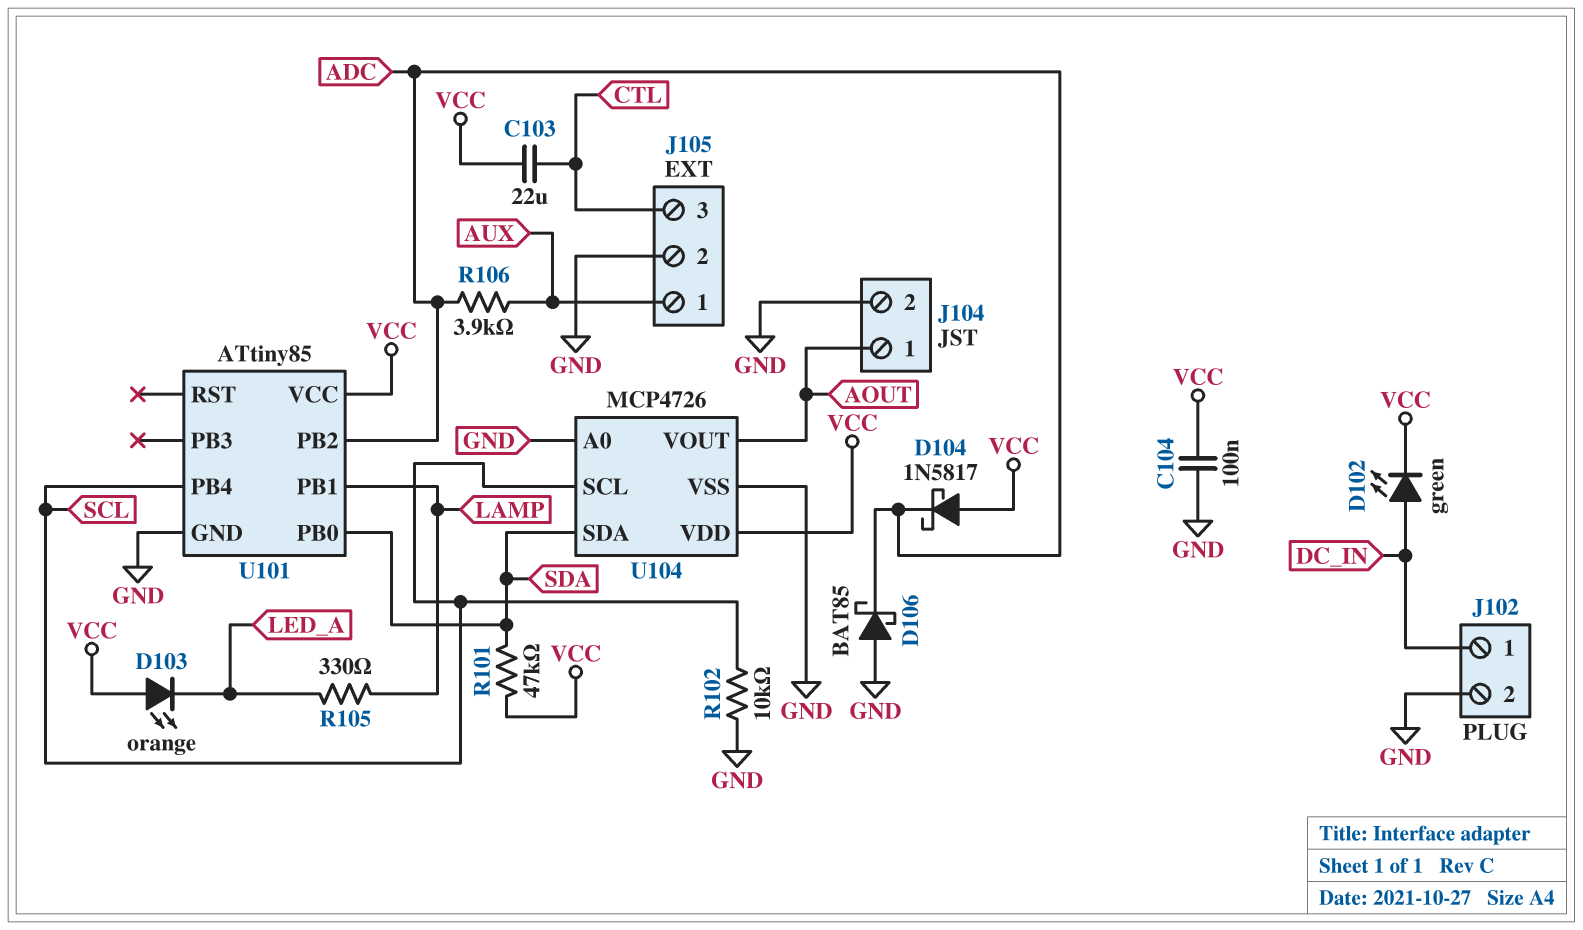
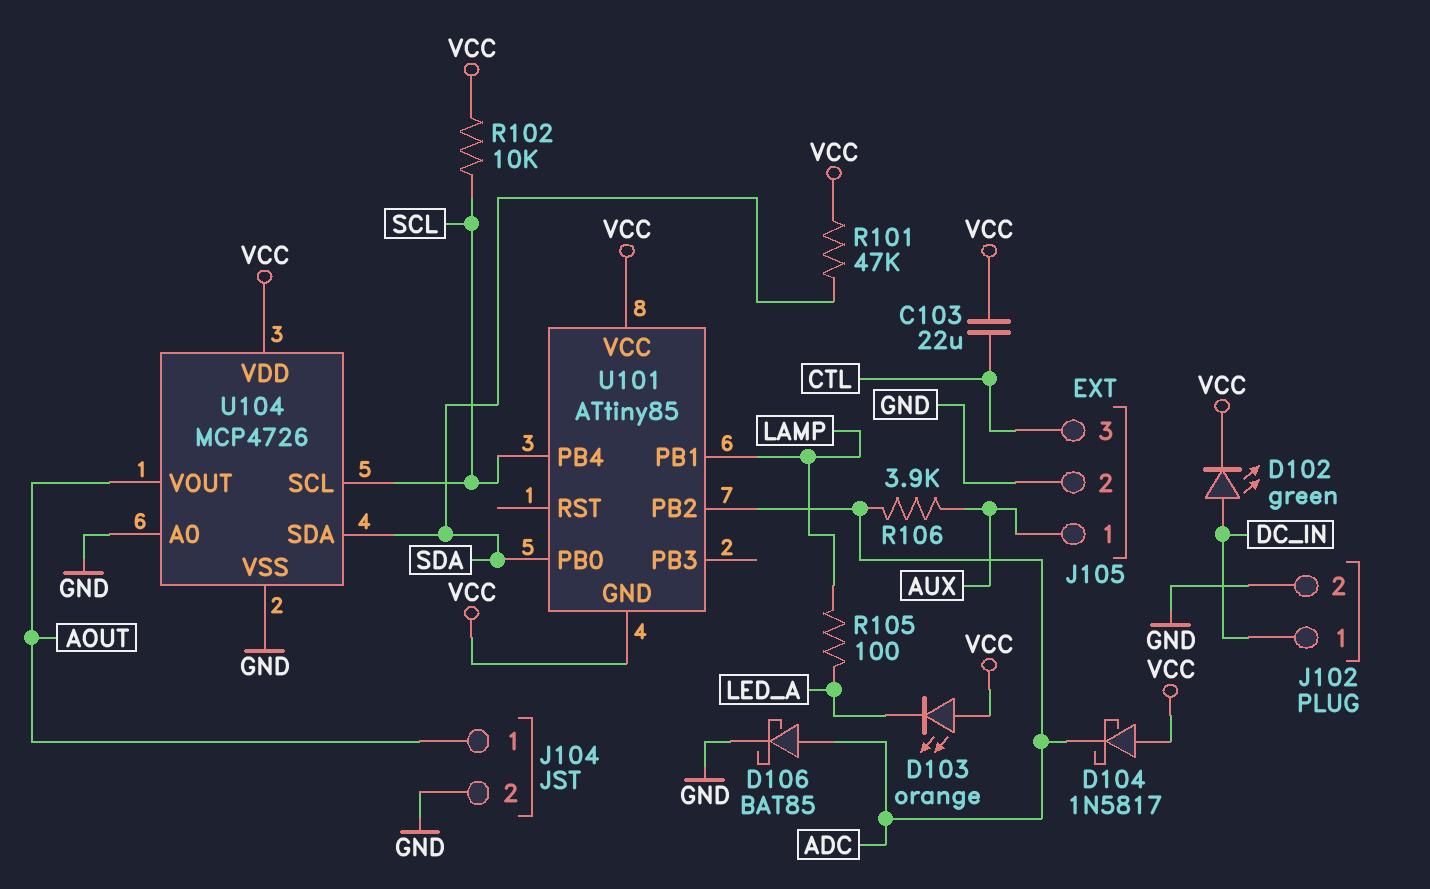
C104: 100nF (GND, VCC) -> none
D106: schottky BAT85 (A GND, K ADC) -> schottky BAT85 (A ADC, K GND)
R102: 10k (GND, SCL) -> 10k (SCL, VCC)
R105: 330 (LAMP, LED_A) -> 100 (LAMP, LED_A)
U101 pin GND: GND -> VCC

